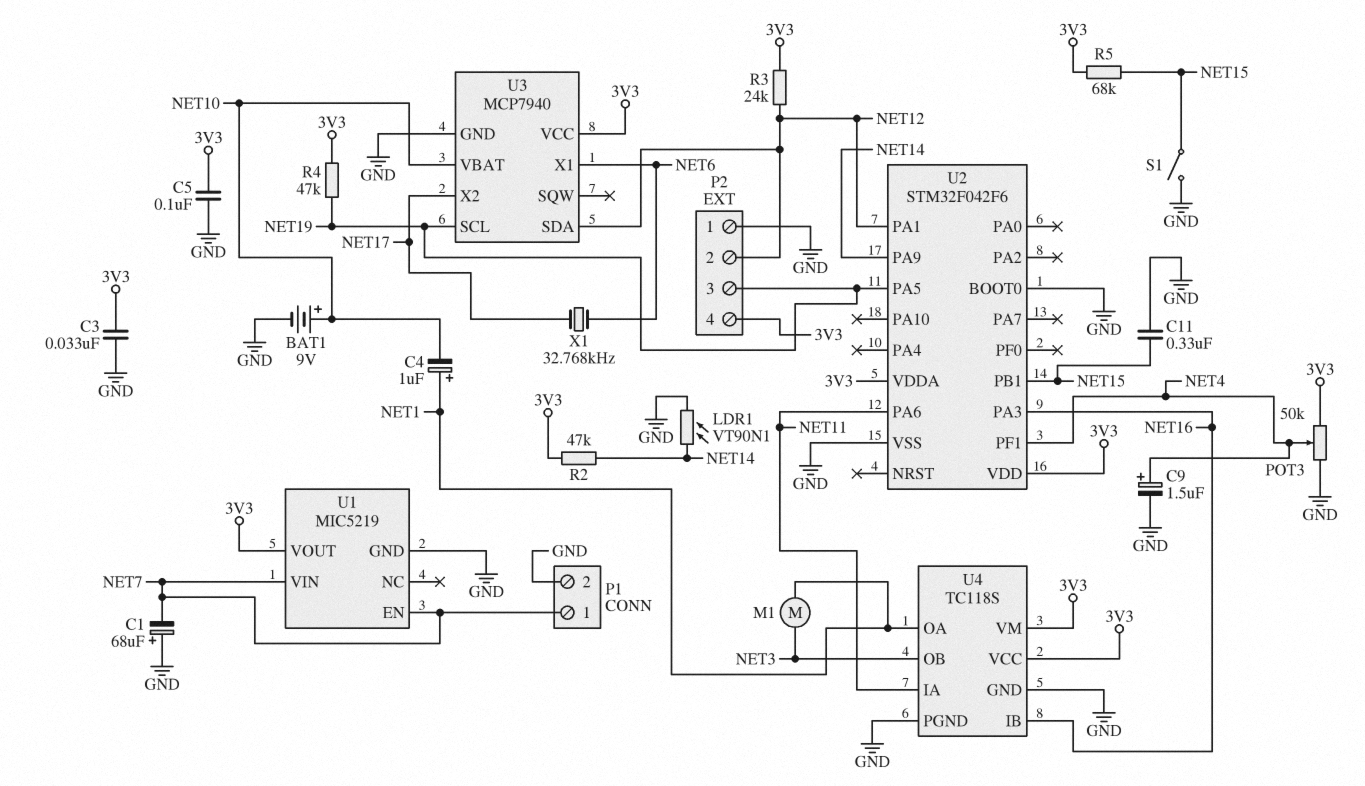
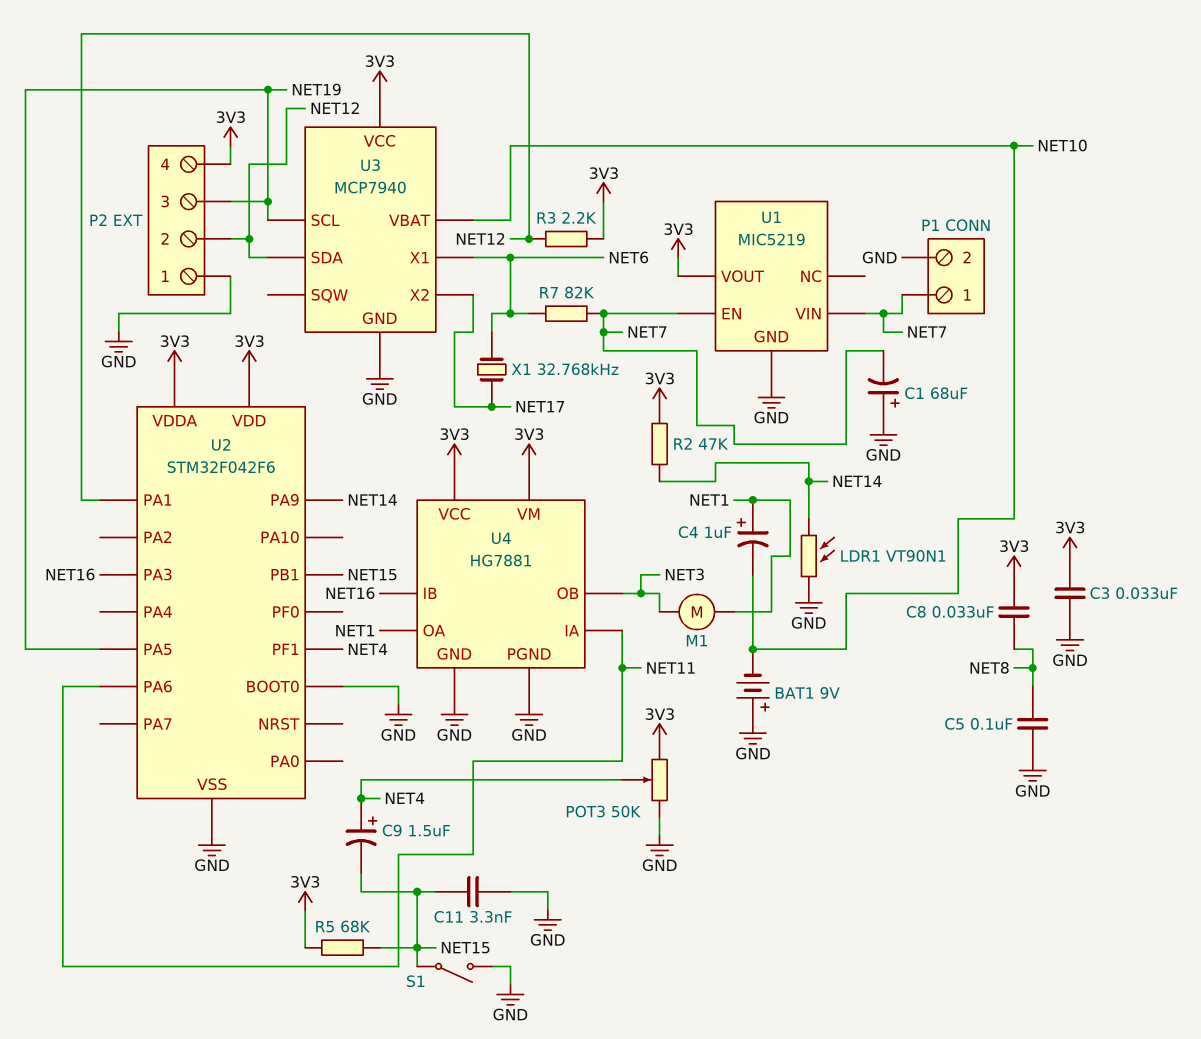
BAT1: 9V (plus NET10, minus GND) -> 9V (plus GND, minus NET10)
C5: 100nF (3V3, GND) -> 100nF (GND, NET8)
C8: none -> 33nF (3V3, NET8)
C9: 1.5uF (plus NET4, minus GND) -> 1.5uF (plus NET4, minus NET15)
C11: 330nF (GND, NET15) -> 3.3nF (GND, NET15)
R3: 24k (3V3, NET12) -> 2.2k (3V3, NET12)
R4: 47k (3V3, NET19) -> none
R7: none -> 82k (NET6, NET7)
U4: TC118S -> HG7881

